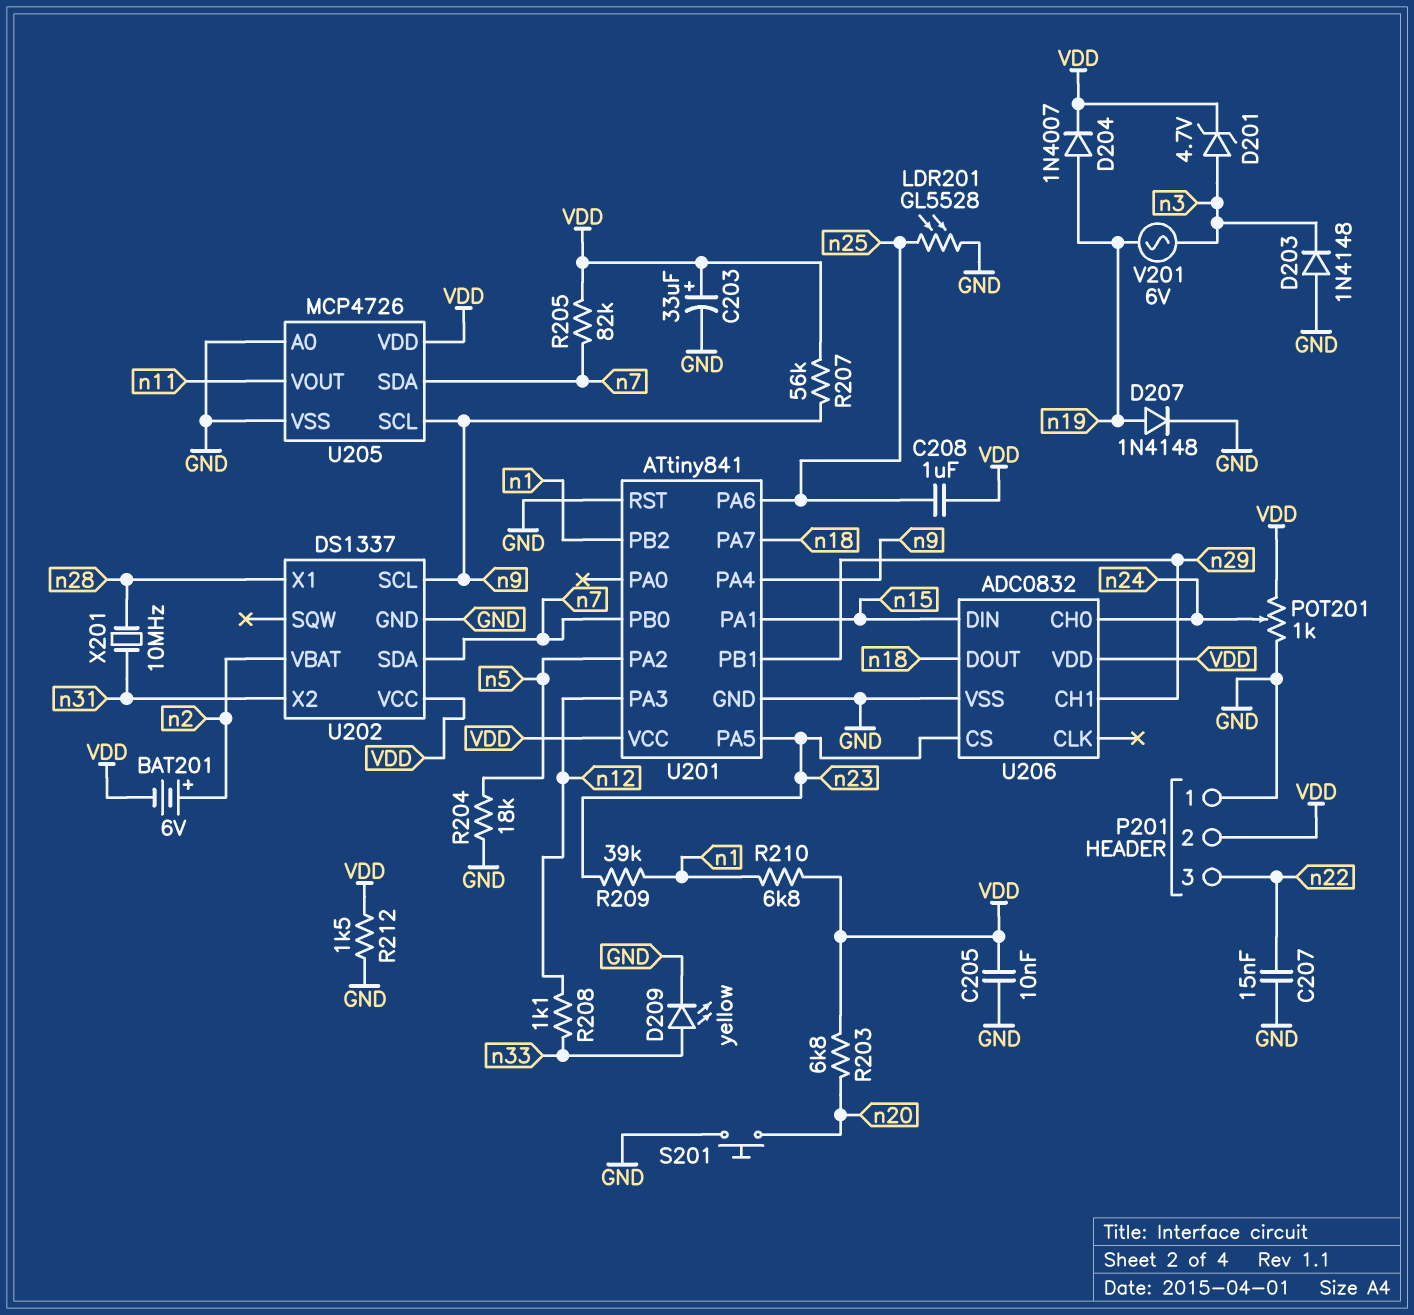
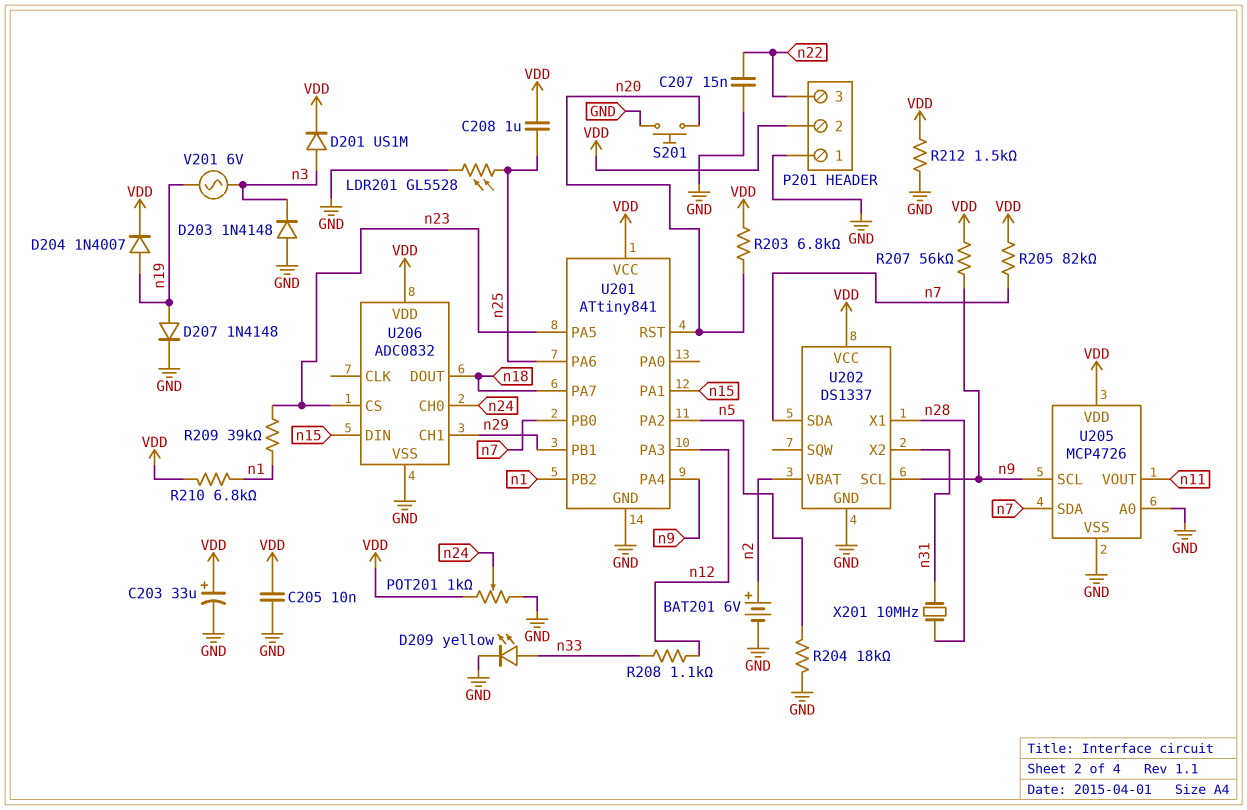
BAT201: 6V (plus n2, minus VDD) -> 6V (plus n2, minus GND)
D201: zener 4.7V (A n3, K VDD) -> diode US1M (A n3, K VDD)
U201 pin RST: GND -> n20

